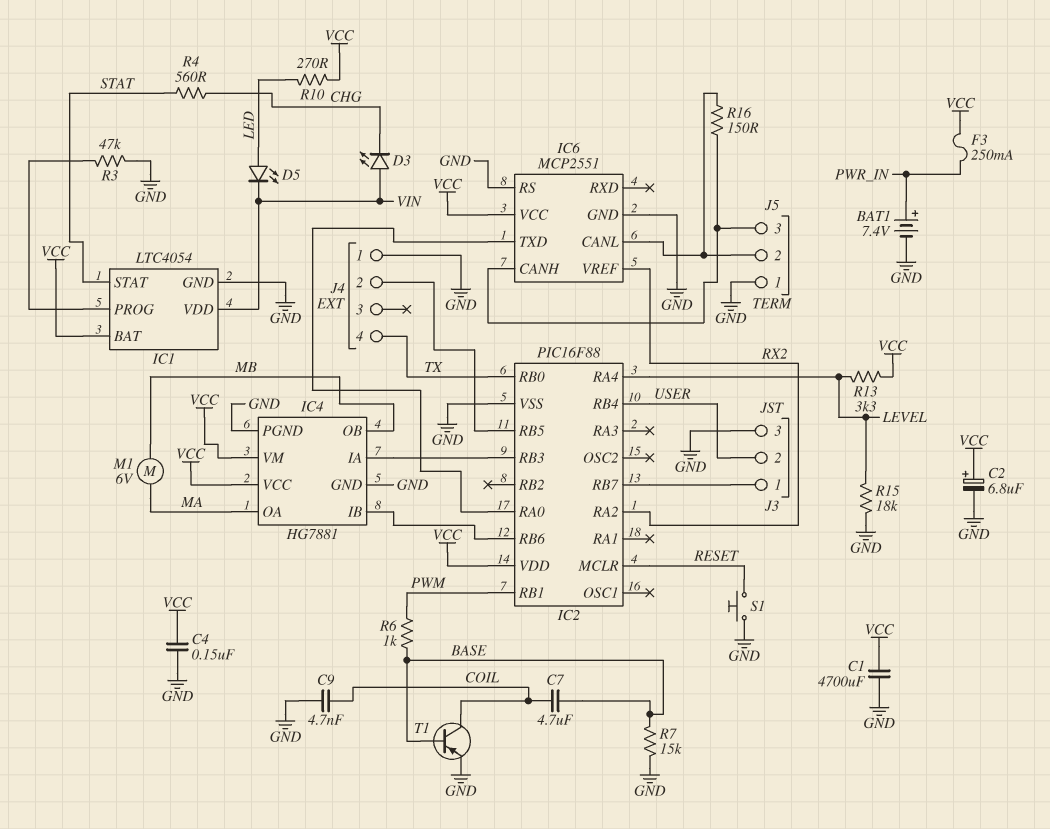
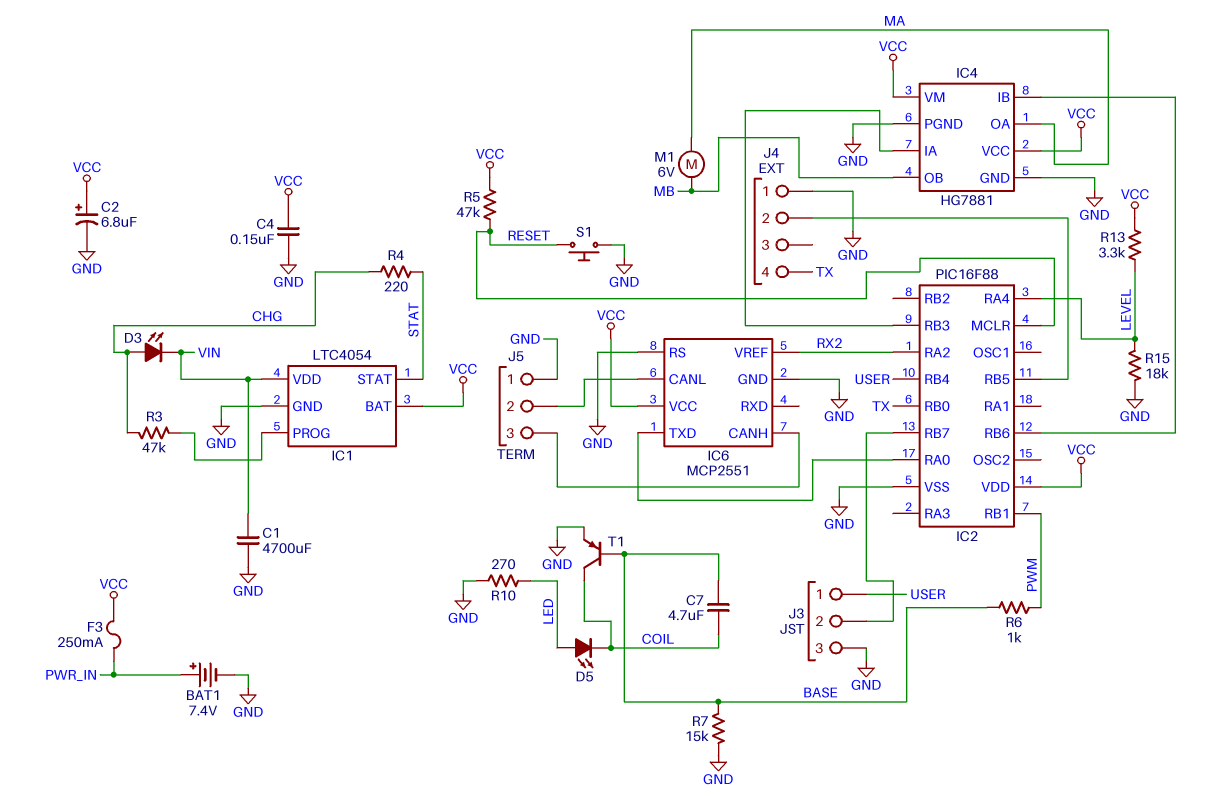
C1: 4700uF (GND, VCC) -> 4700uF (GND, VIN)
C9: 4.7nF (COIL, GND) -> none
D3: LED (A VIN, K CHG) -> LED (A CHG, K VIN)
D5: LED (A LED, K VIN) -> LED (A LED, K COIL)
J3 pin 1: IC2/RB7 -> USER
J3 pin 2: USER -> IC2/RB7
R3: 47k (GND, IC1/PROG) -> 47k (CHG, IC1/PROG)
R4: 560 (CHG, STAT) -> 220 (CHG, STAT)
R5: none -> 47k (RESET, VCC)
R10: 270 (LED, VCC) -> 270 (GND, LED)
R16: 150 (IC6/CANH, IC6/CANL) -> none

